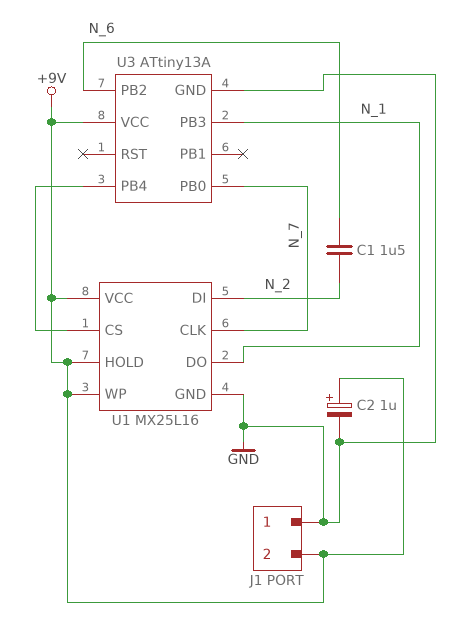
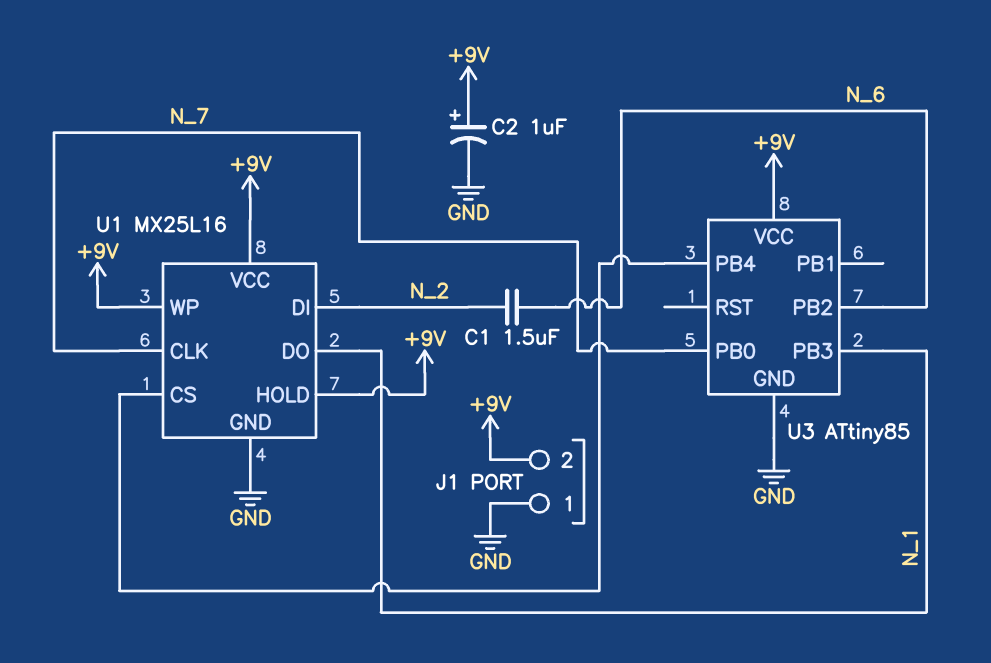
U3: ATtiny13A -> ATtiny85

